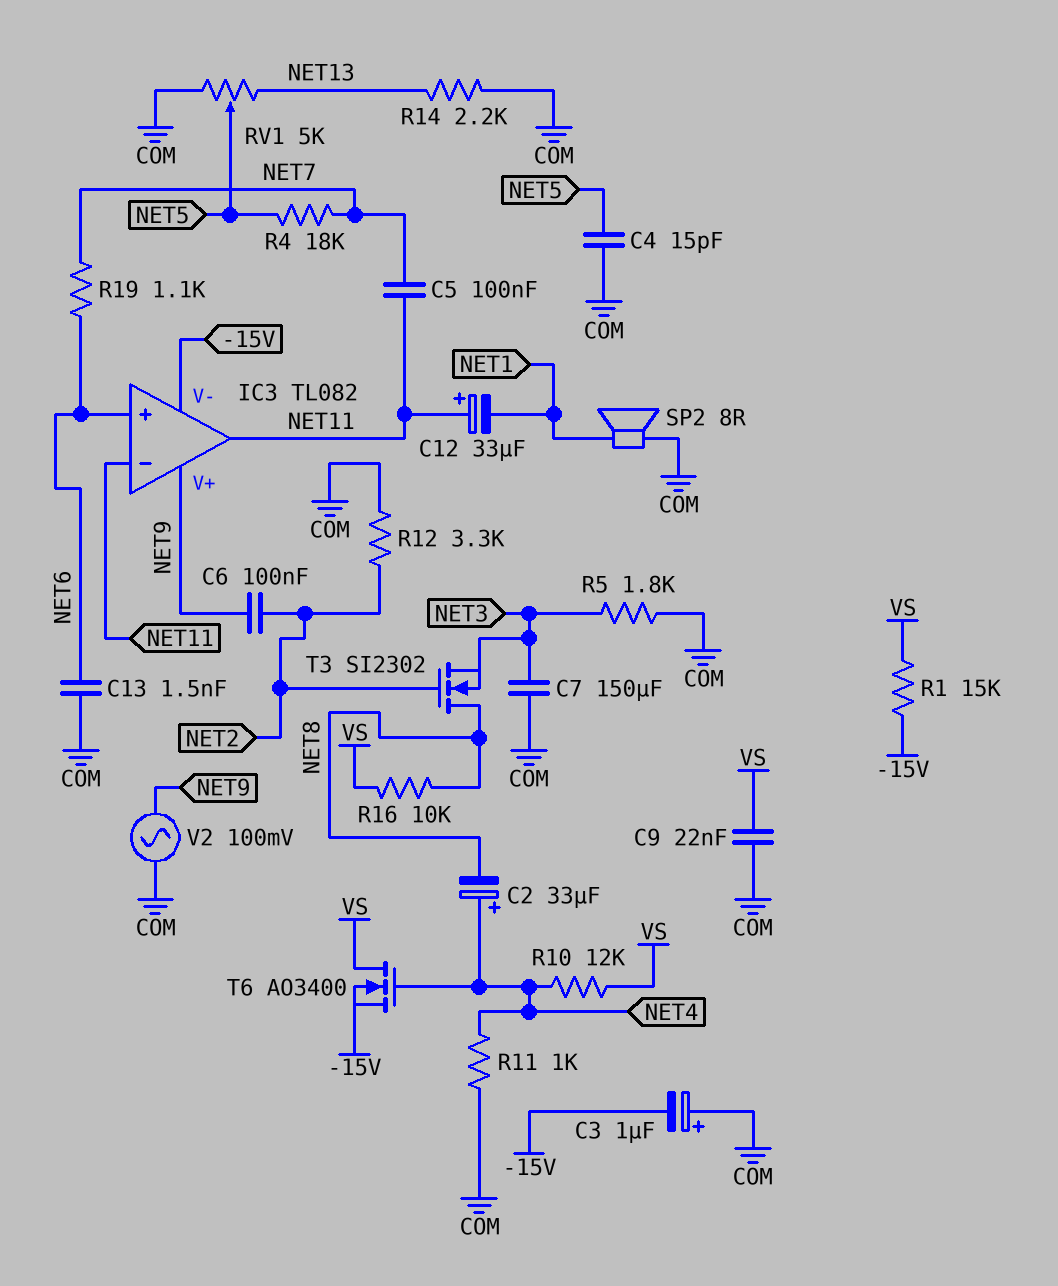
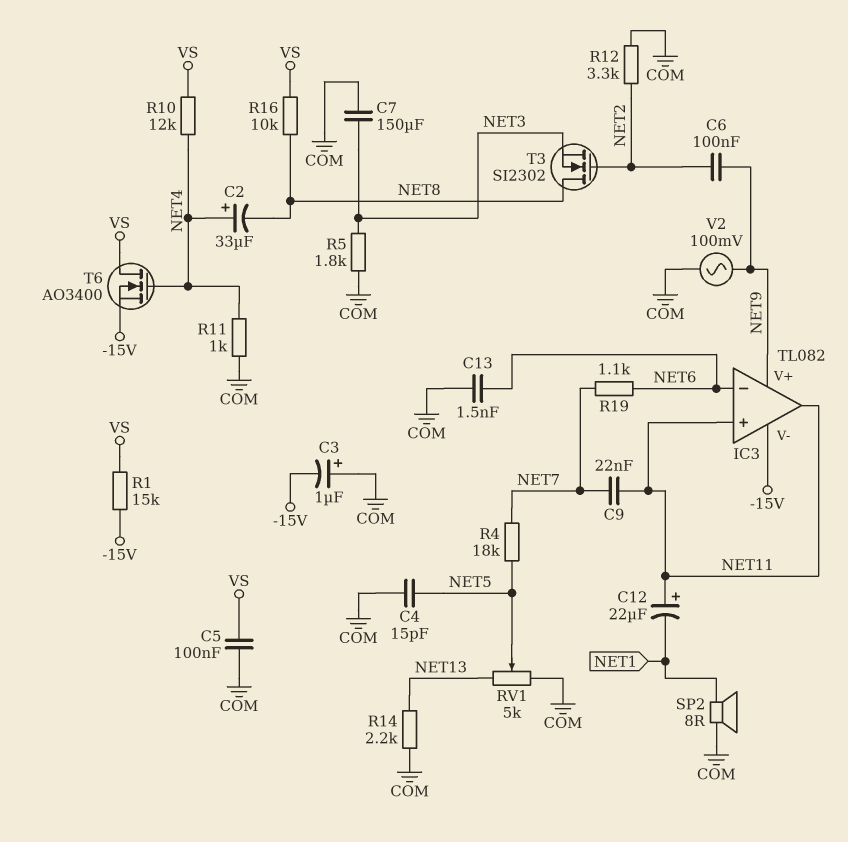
C5: 100nF (NET7, NET11) -> 100nF (COM, VS)
C9: 22nF (COM, VS) -> 22nF (NET7, NET11)
C12: 33uF (plus NET11, minus NET1) -> 22uF (plus NET11, minus NET1)
IC3 pin in+: NET6 -> NET11
IC3 pin in-: NET11 -> NET6

